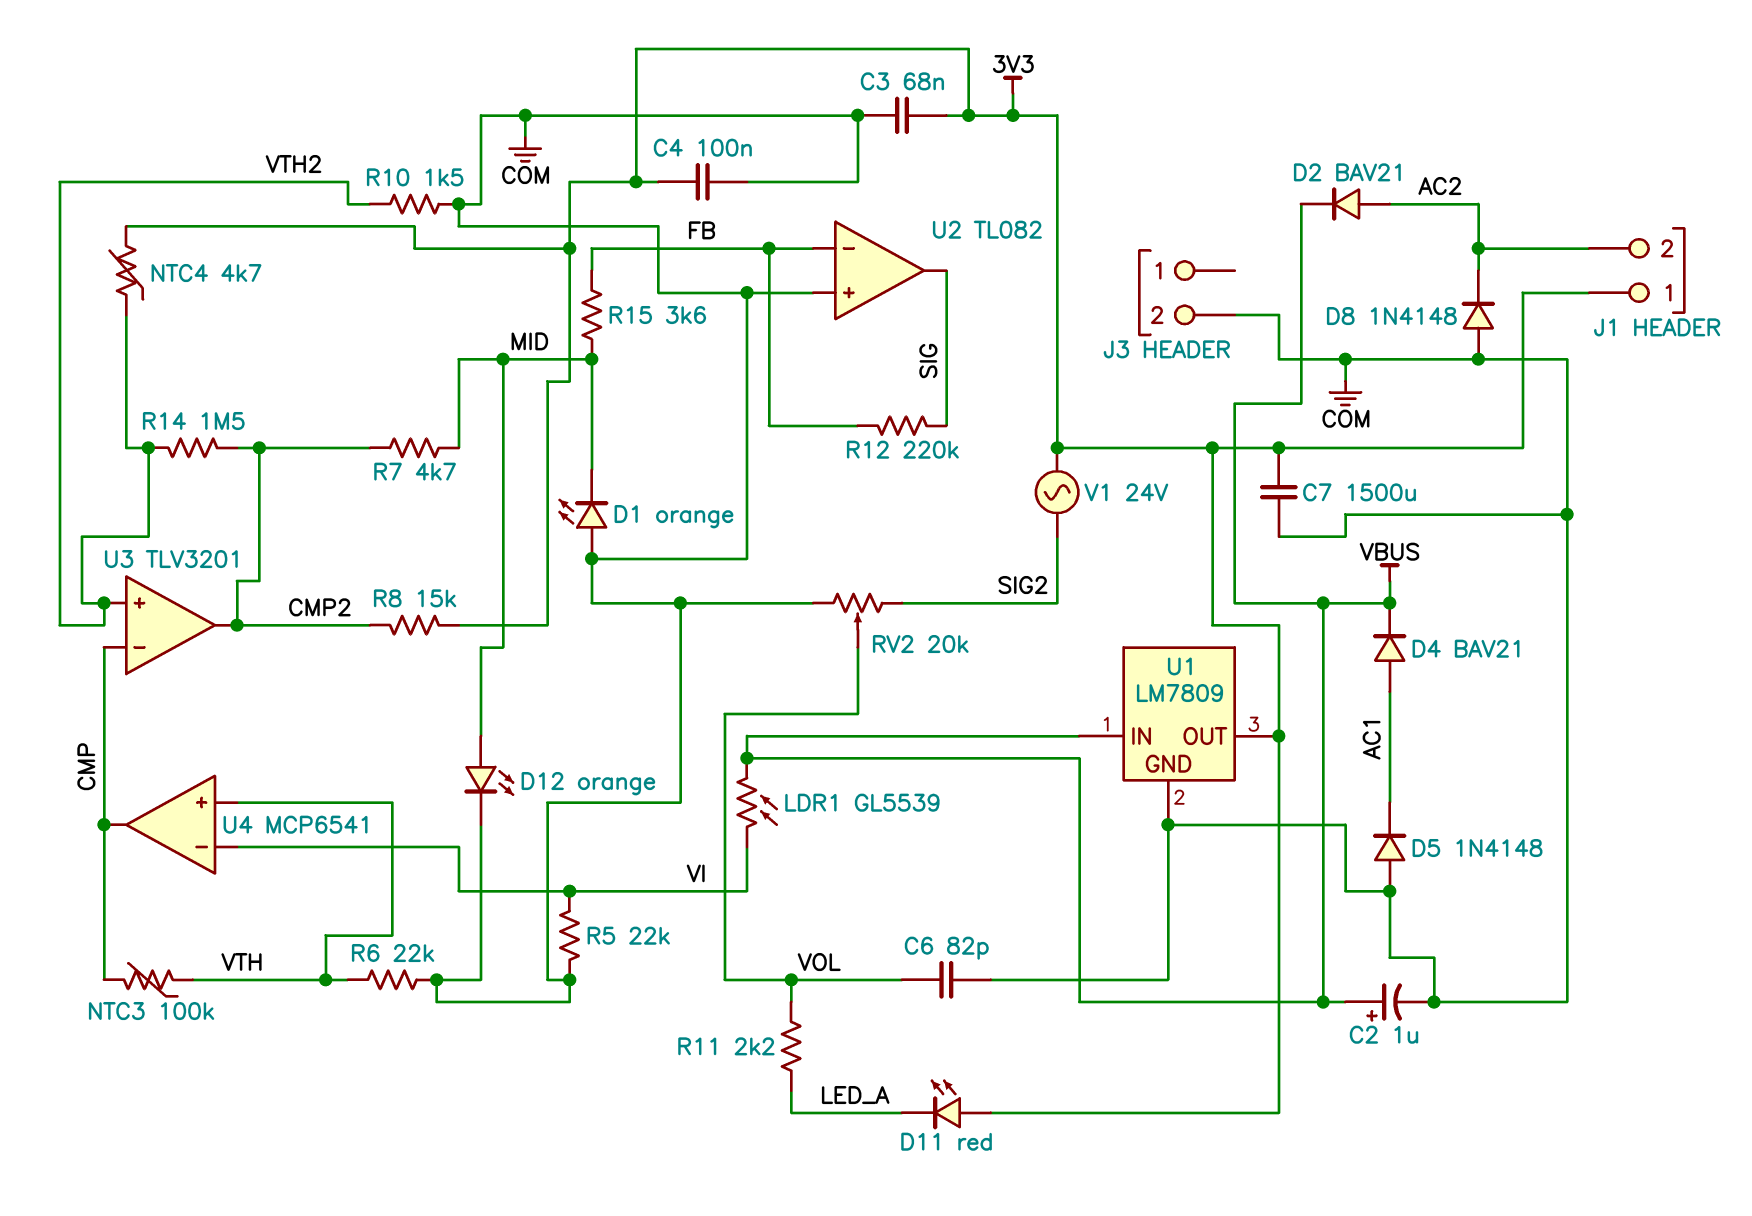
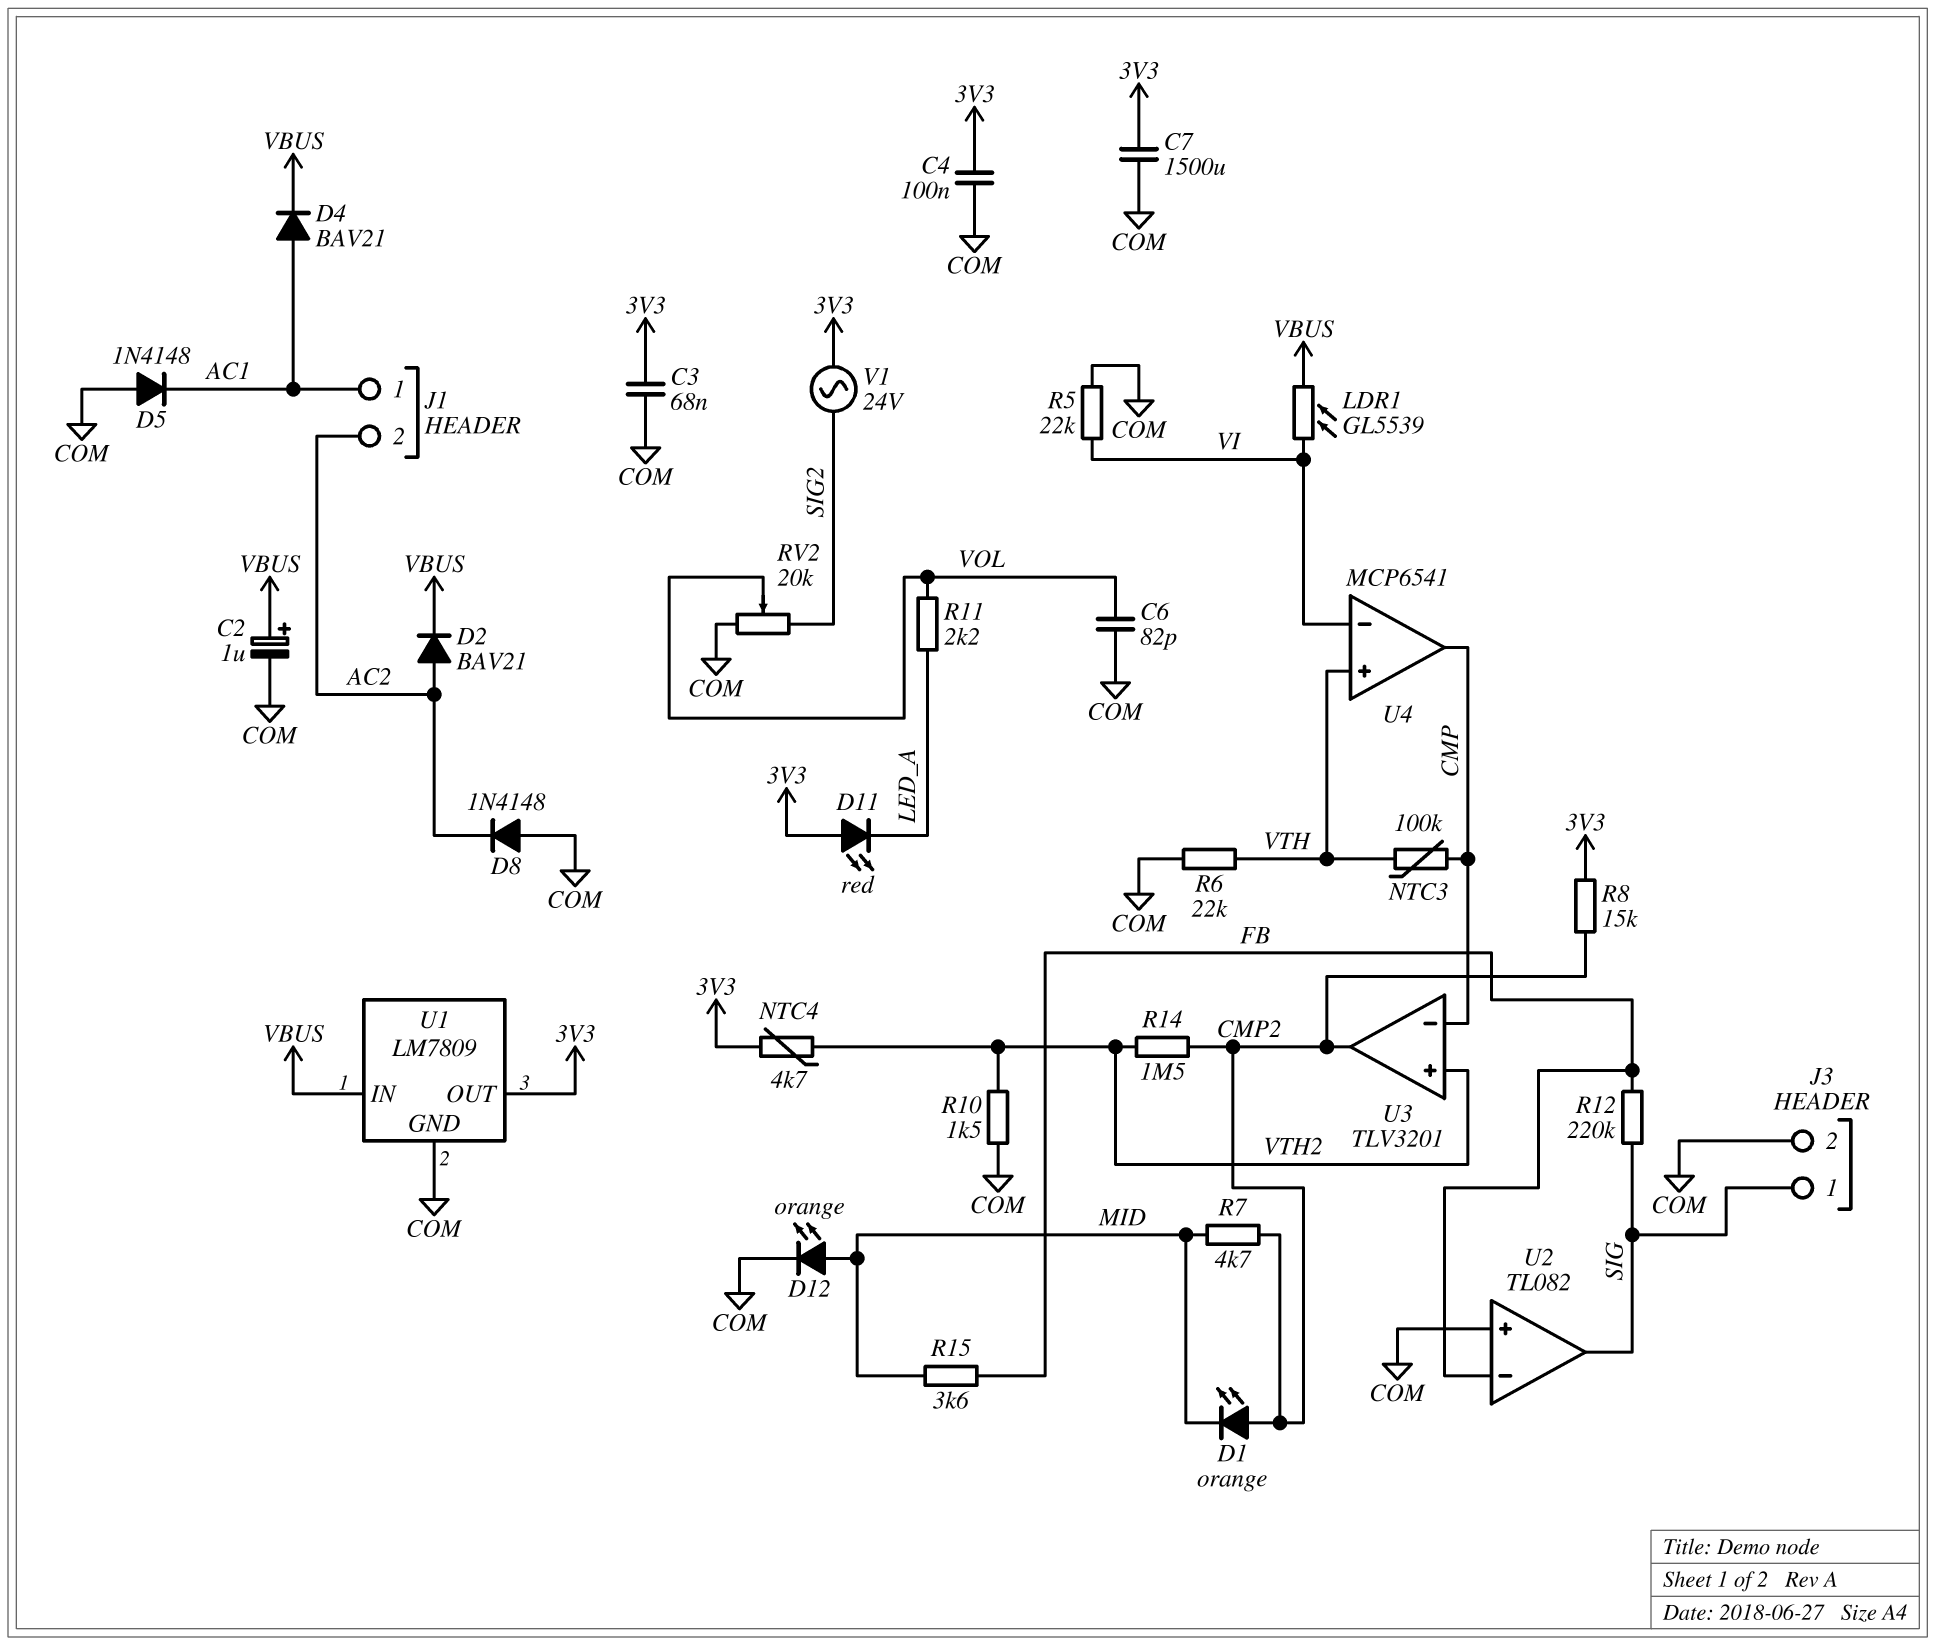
D1: LED orange (A COM, K MID) -> LED orange (A CMP2, K MID)
J1 pin 1: 3V3 -> AC1
J3 pin 1: none -> SIG

